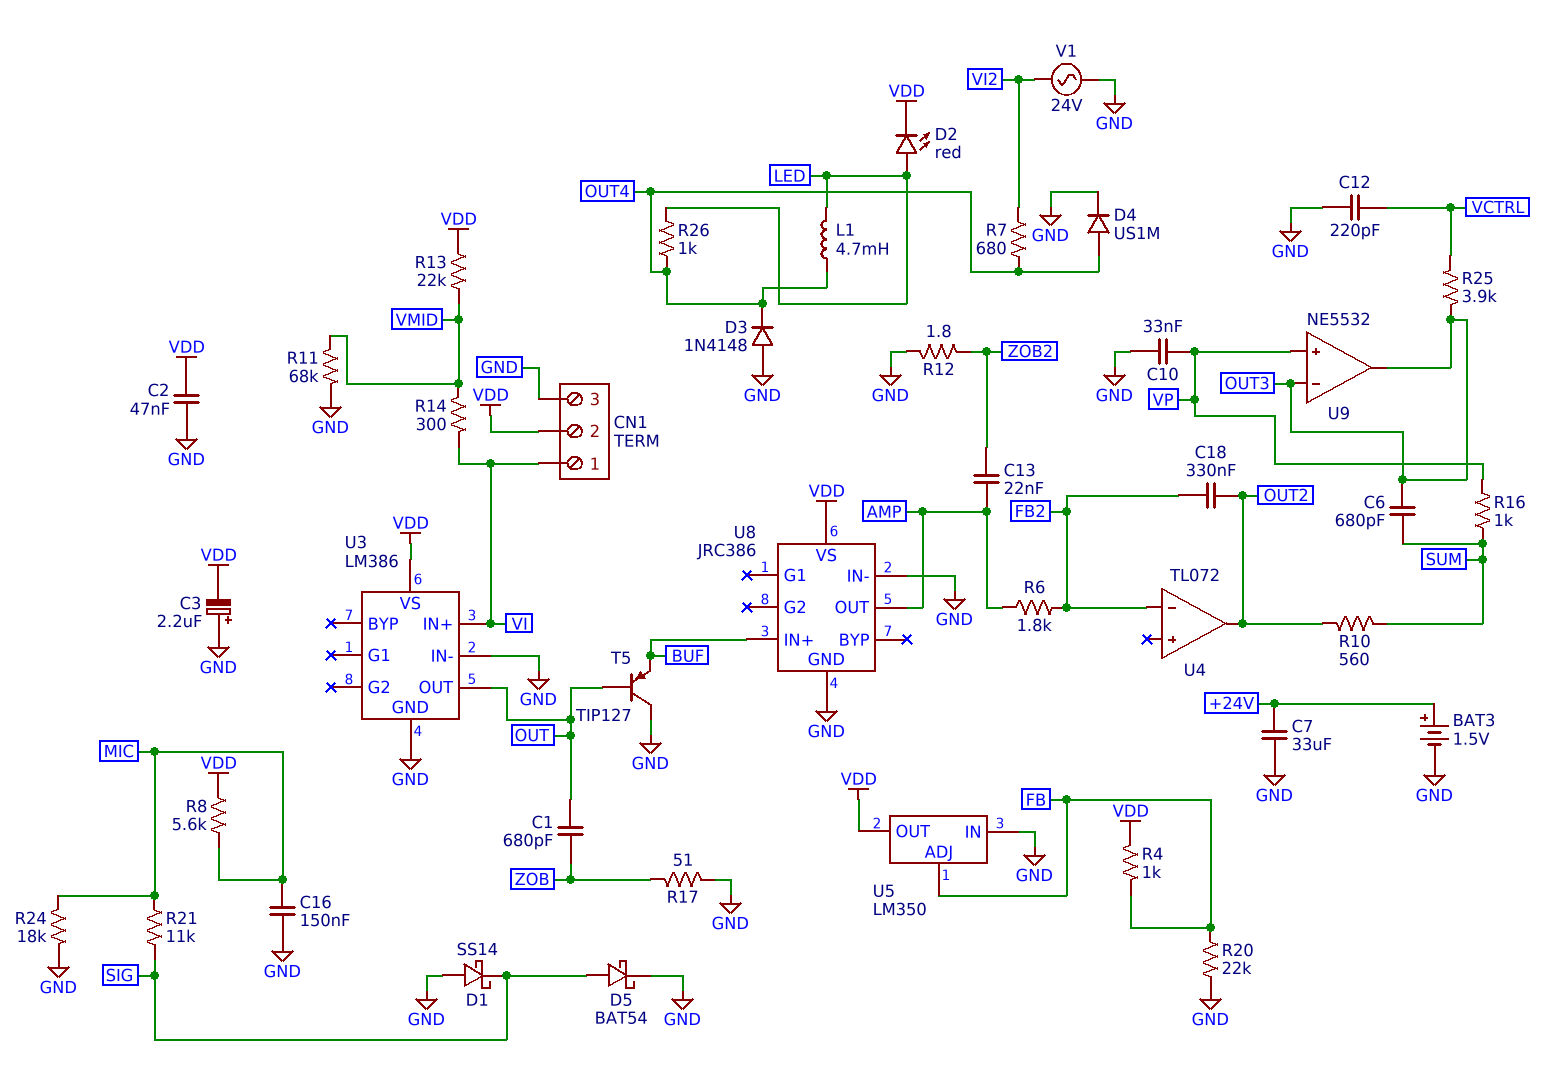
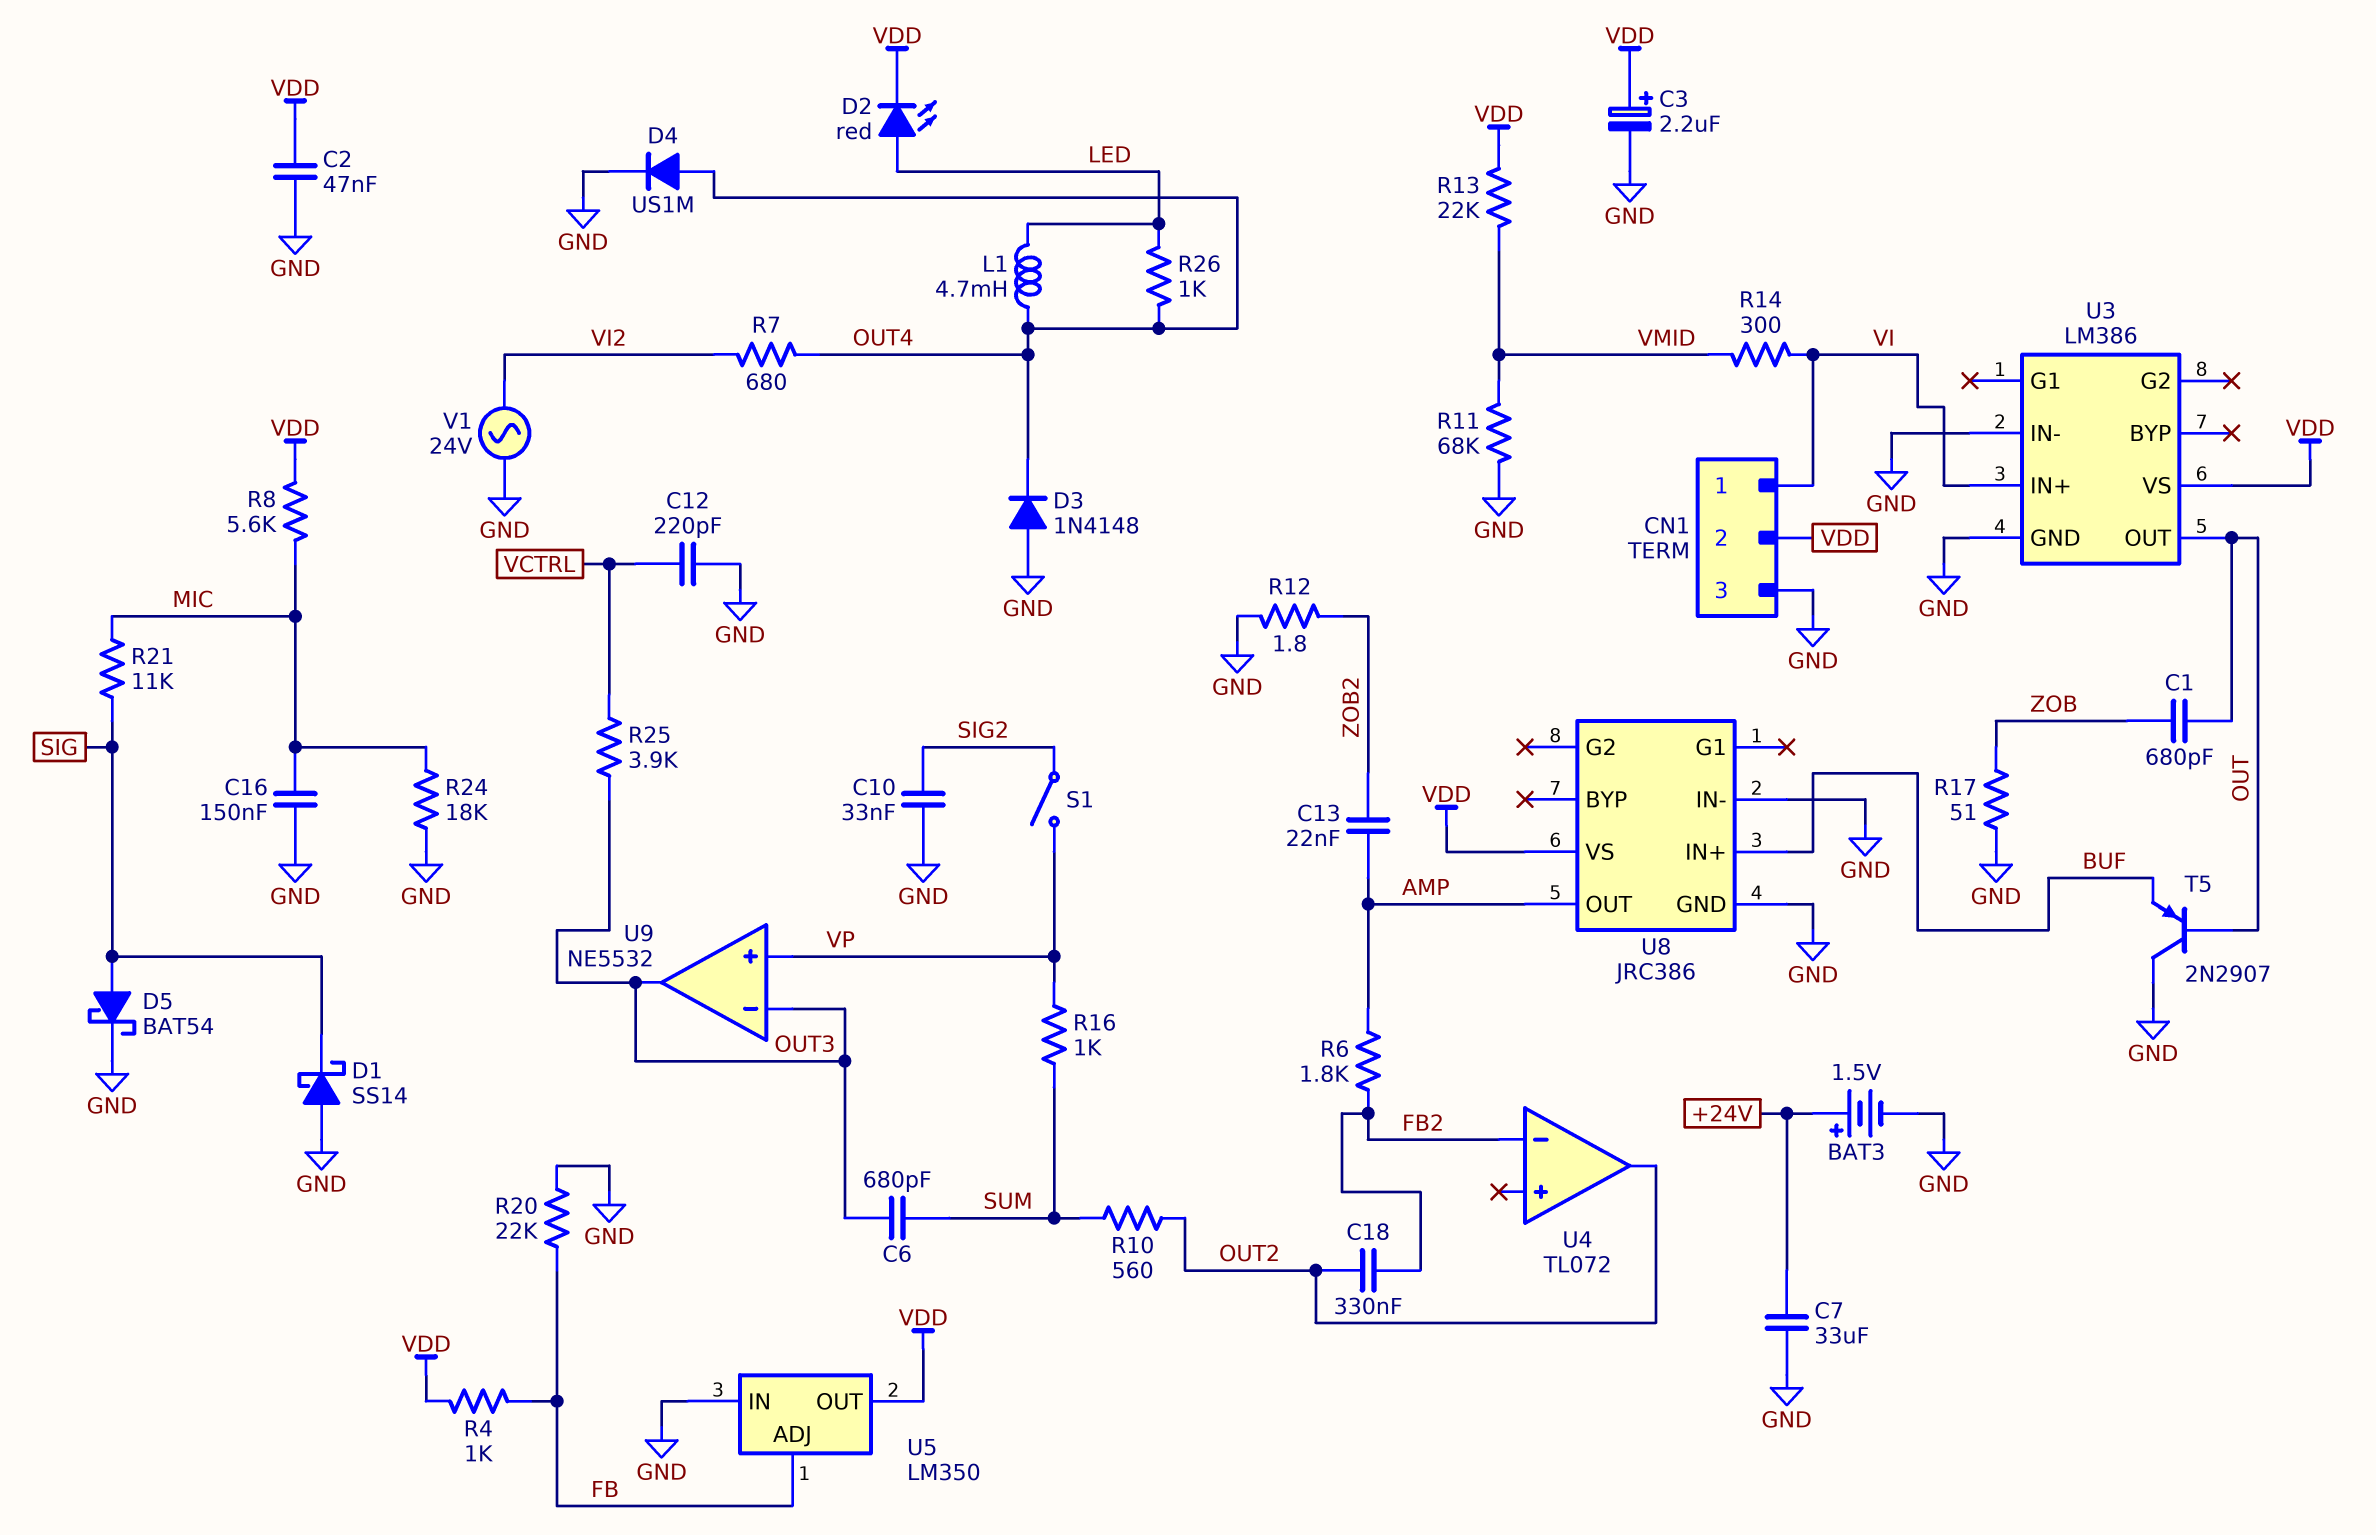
C3: 2.2uF (plus GND, minus VDD) -> 2.2uF (plus VDD, minus GND)
C10: 33nF (GND, VP) -> 33nF (GND, SIG2)
S1: none -> switch (SIG2, VP)
T5: PNP TIP127 (B OUT, C GND, E BUF) -> PNP 2N2907 (B OUT, C GND, E BUF)

